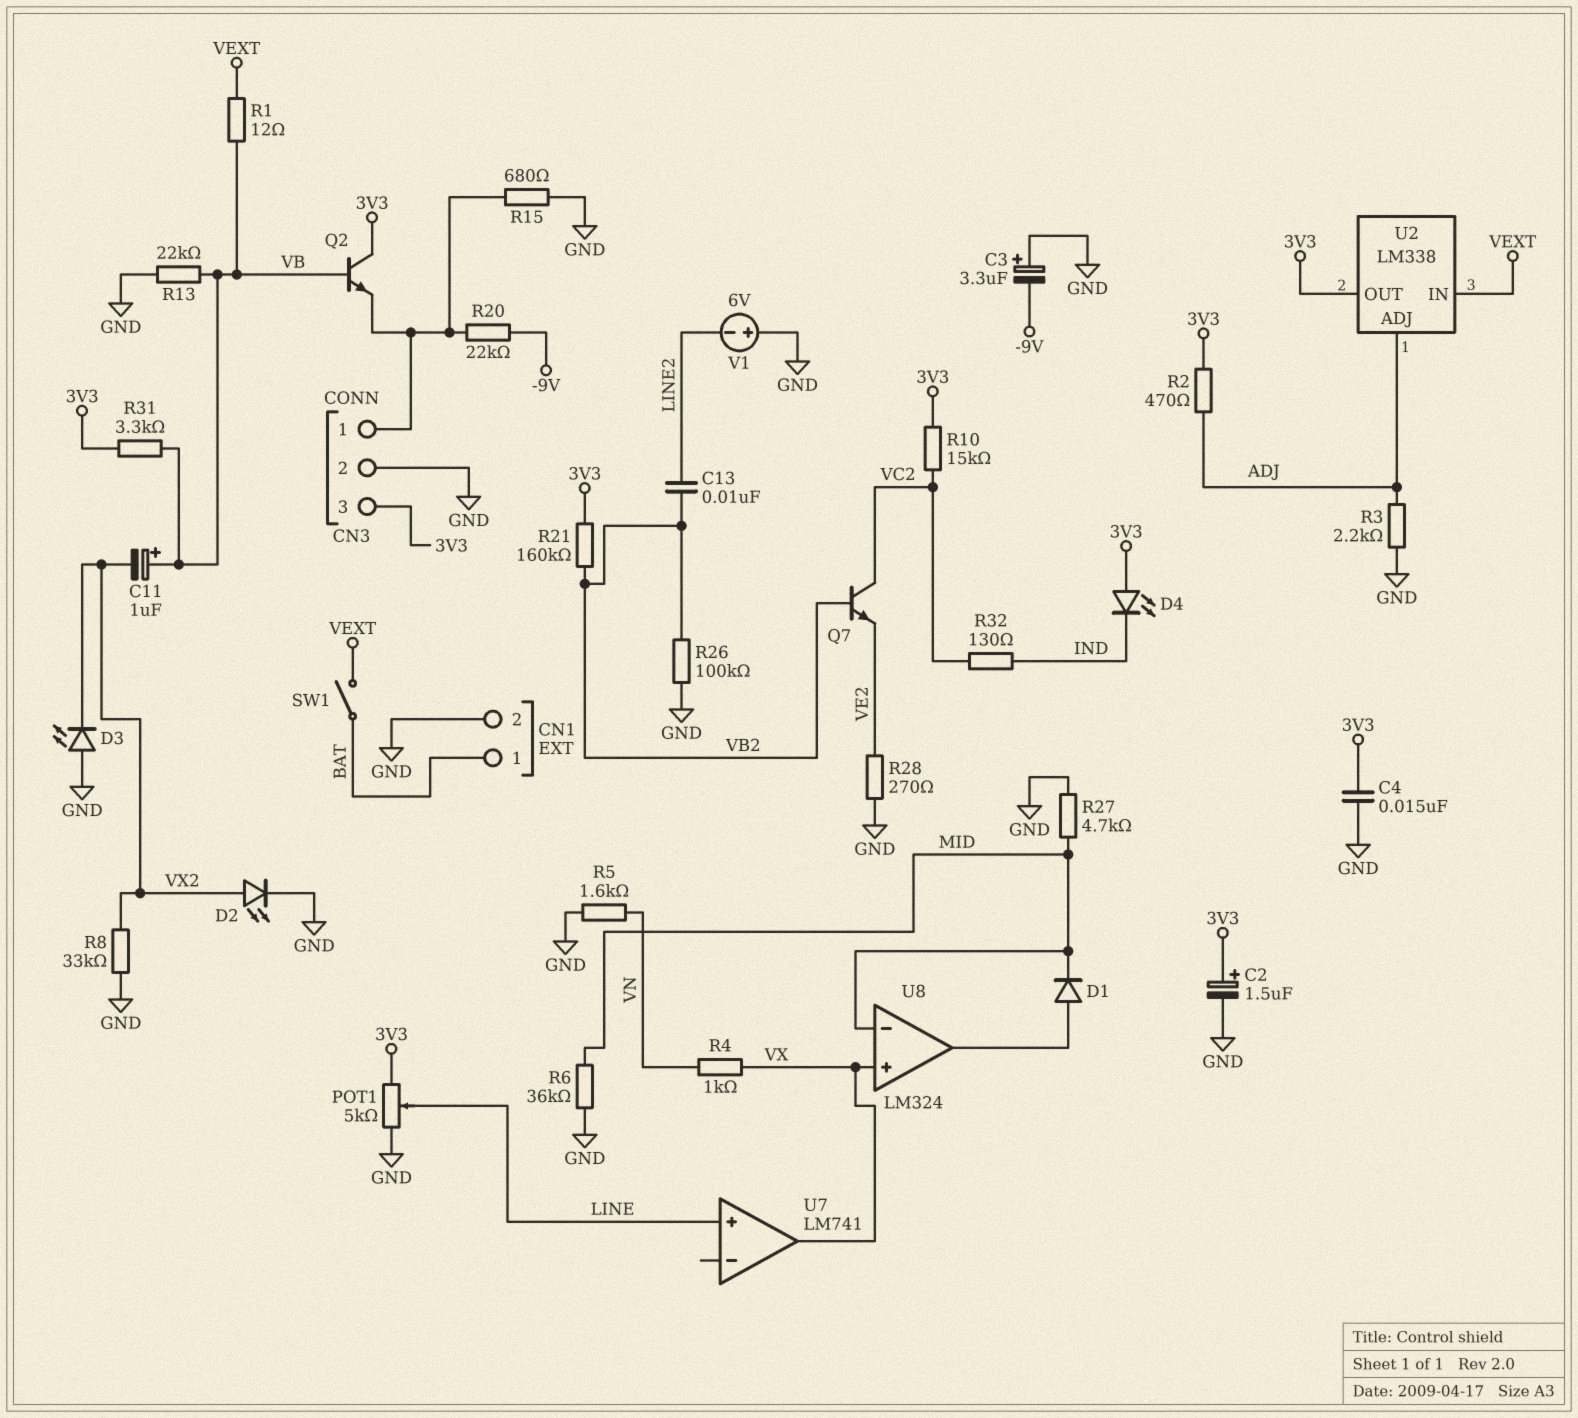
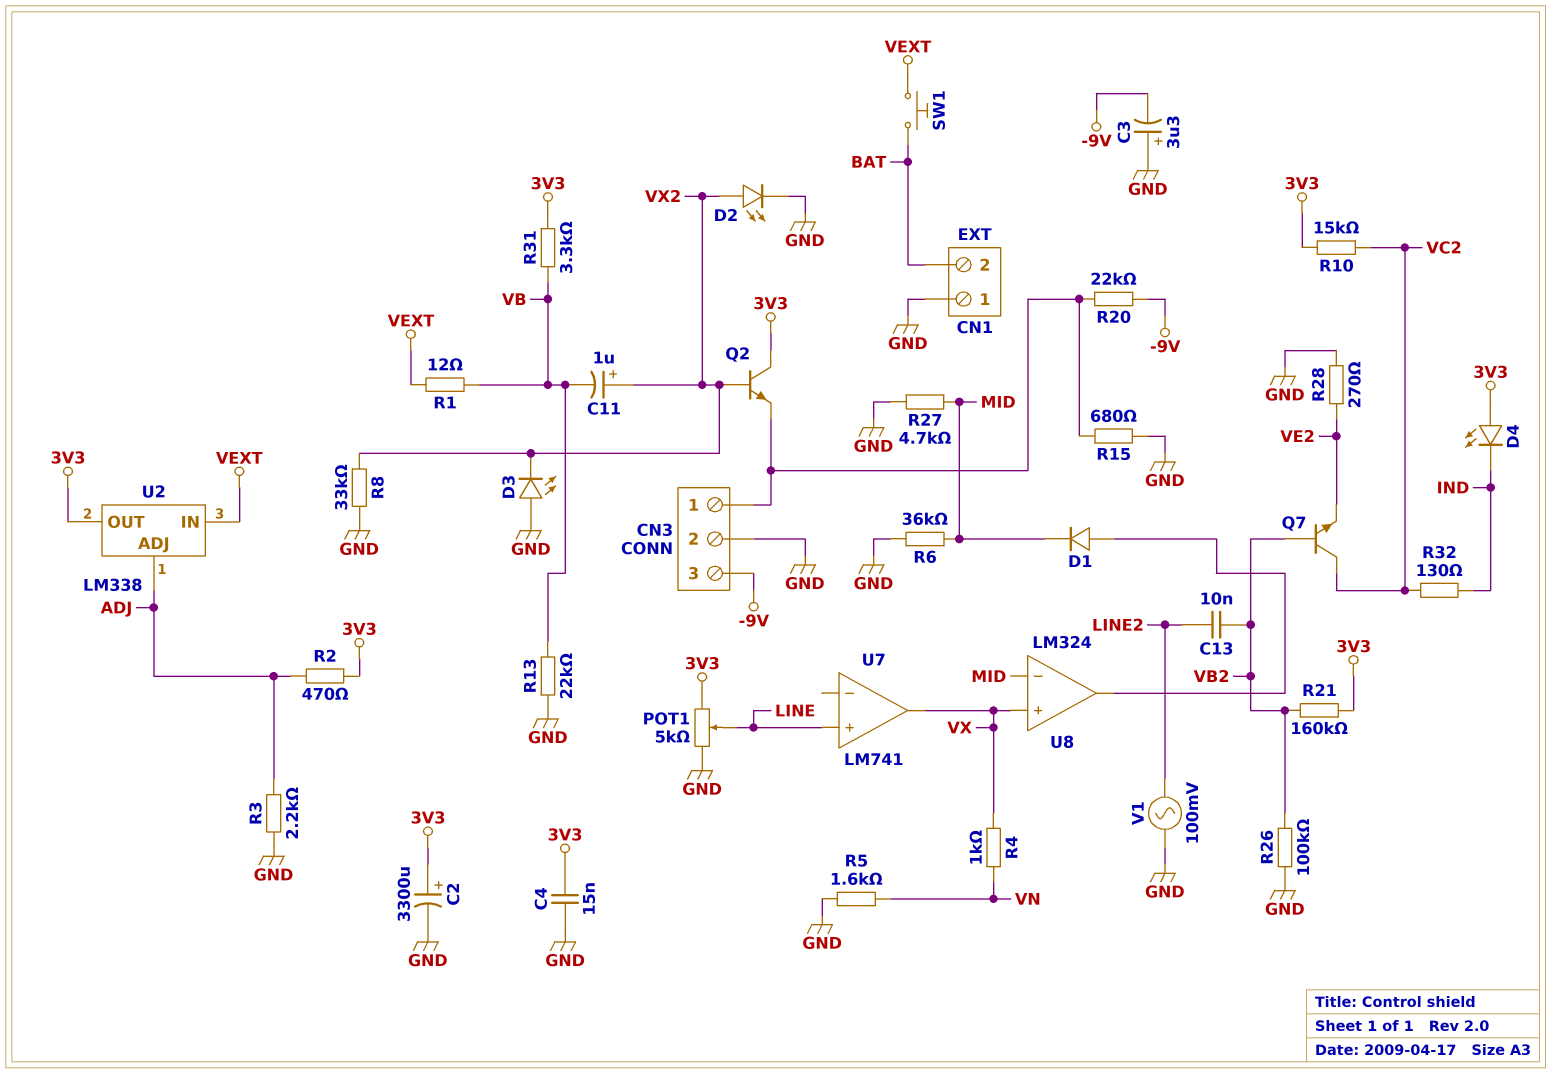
C2: 1.5uF (plus 3V3, minus GND) -> 3300uF (plus 3V3, minus GND)
C11: 1uF (plus VB, minus VX2) -> 1uF (plus VX2, minus VB)
CN1 pin 1: BAT -> GND
CN1 pin 2: GND -> BAT
CN3 pin 3: 3V3 -> -9V
Q2: NPN (B VB, C 3V3, E CN3/1) -> NPN (B VX2, C 3V3, E CN3/1)
SW1: switch (BAT, VEXT) -> button (BAT, VEXT)
V1: 6V (plus GND, minus LINE2) -> AC 100mV (GND, LINE2)

